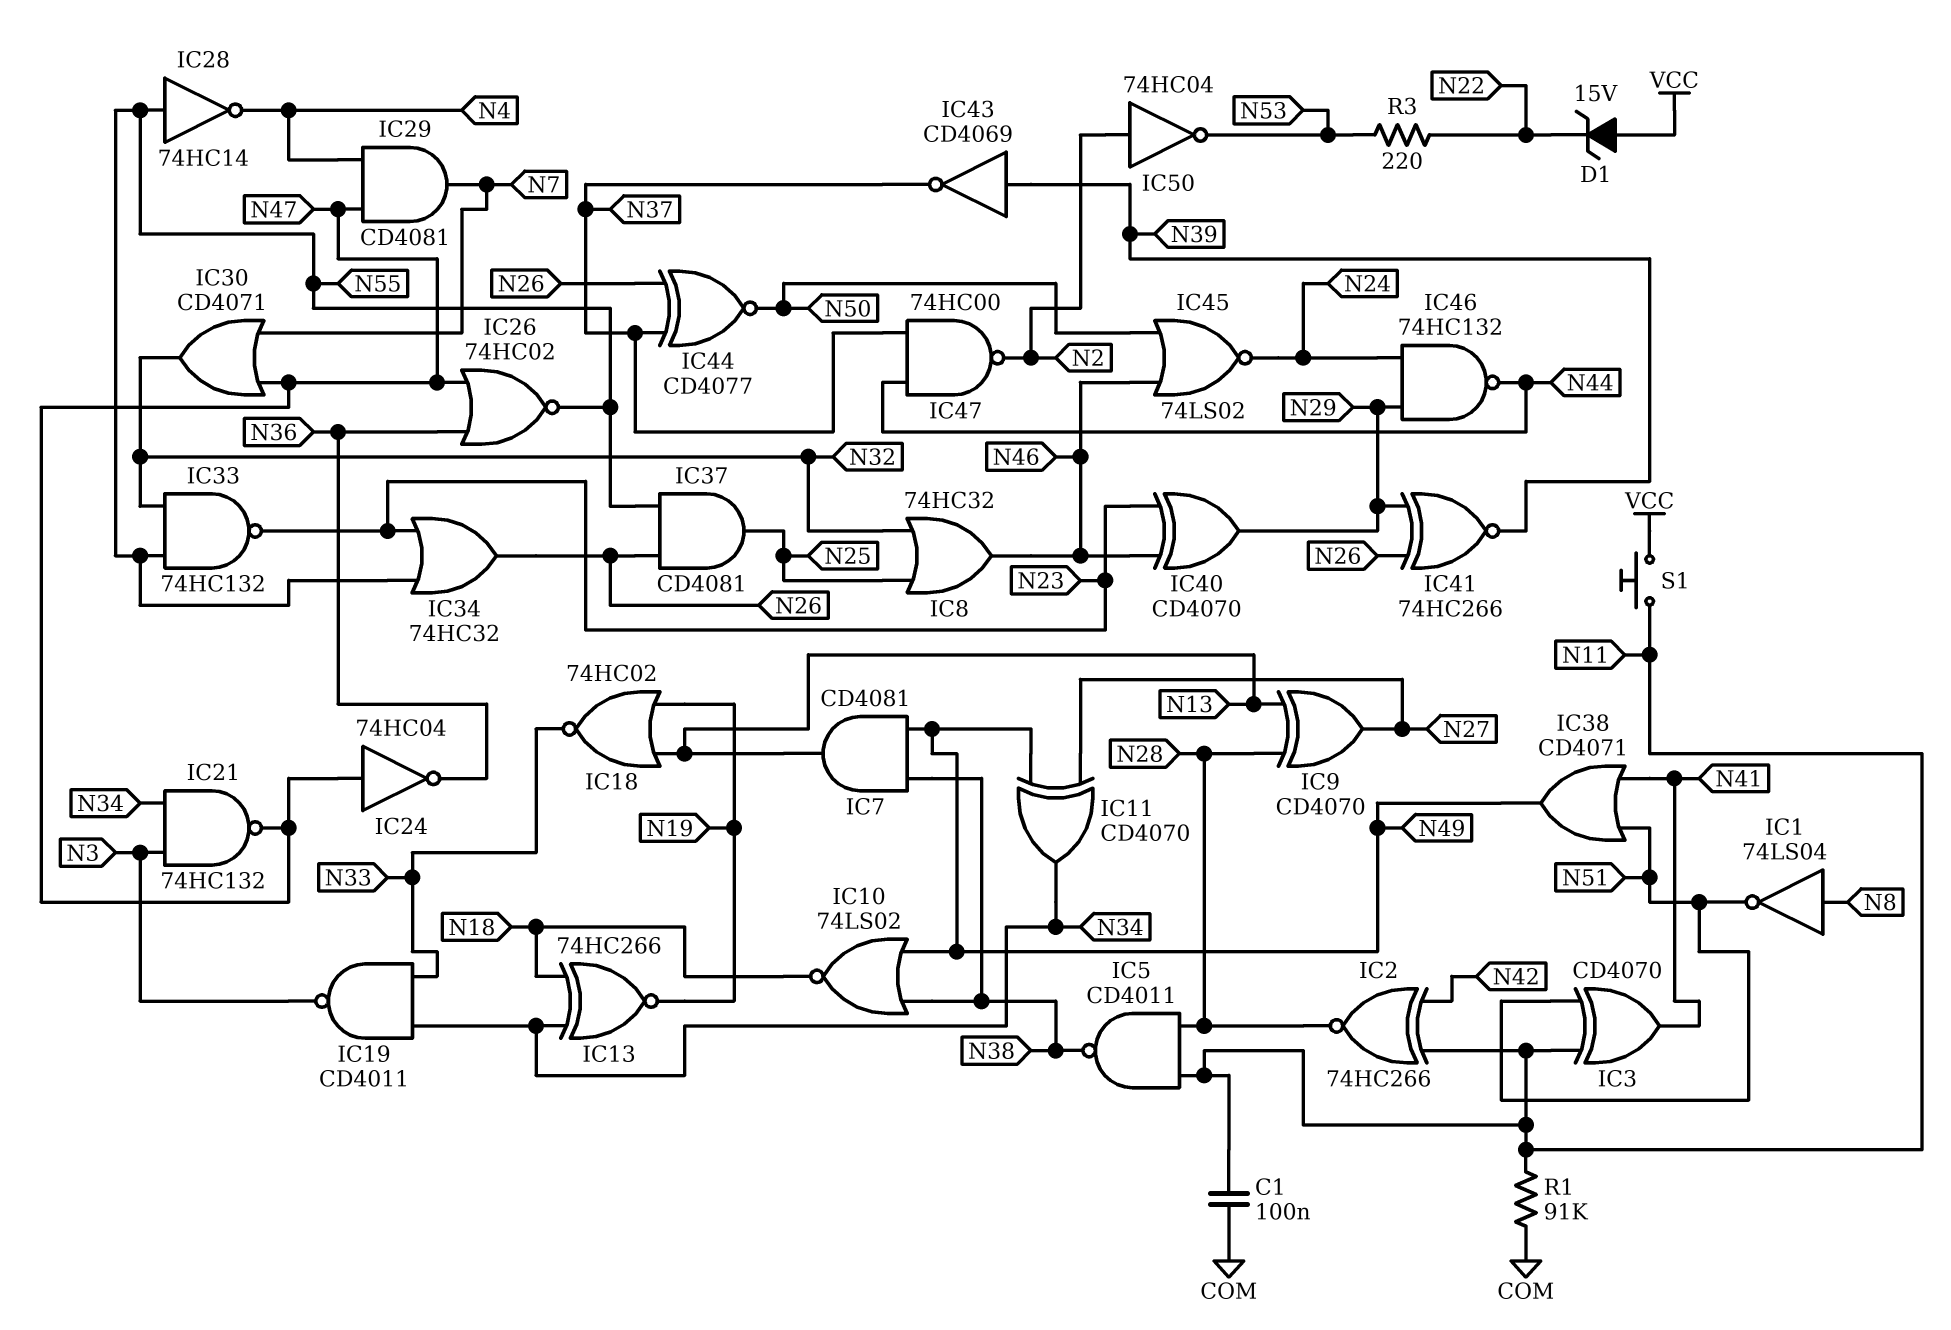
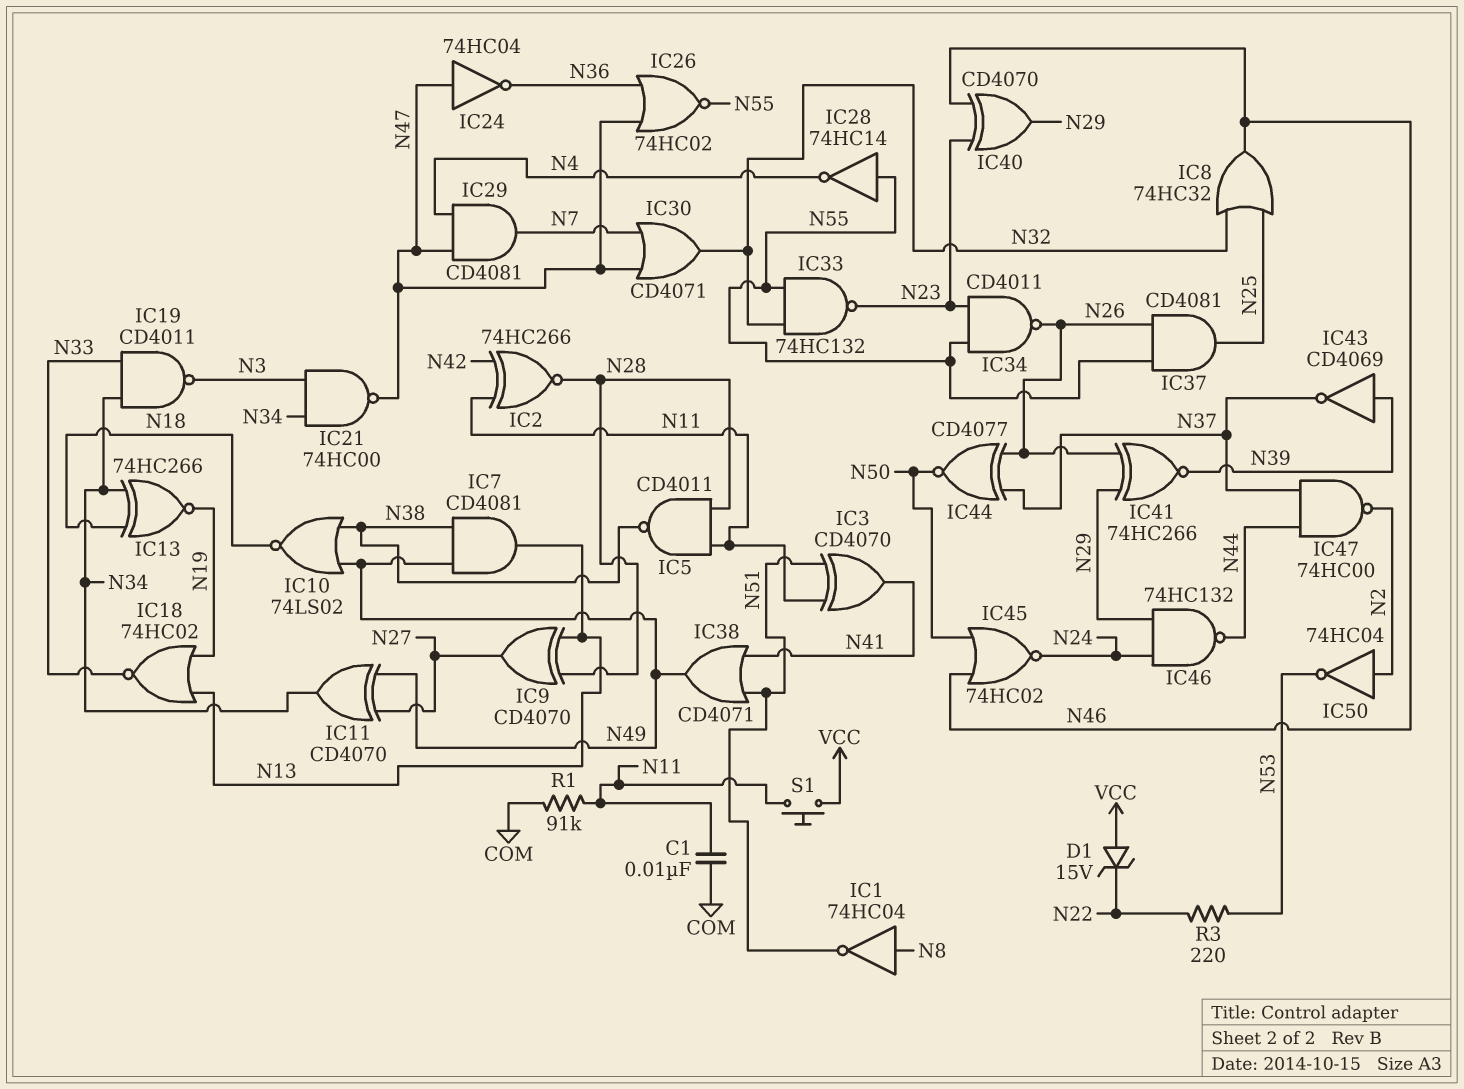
C1: 100nF (COM, N11) -> 10nF (COM, N11)
IC1: NOT 74LS04 (in N8, out N51) -> NOT 74HC04 (in N8, out N51)
IC21: NAND 74HC132 (in N3, in N34, out N47) -> NAND 74HC00 (in N3, in N34, out N47)
IC34: OR 74HC32 (in N23, in N55, out N26) -> NAND CD4011 (in N23, in N55, out N26)
IC45: NOR 74LS02 (in N46, in N50, out N24) -> NOR 74HC02 (in N46, in N50, out N24)

